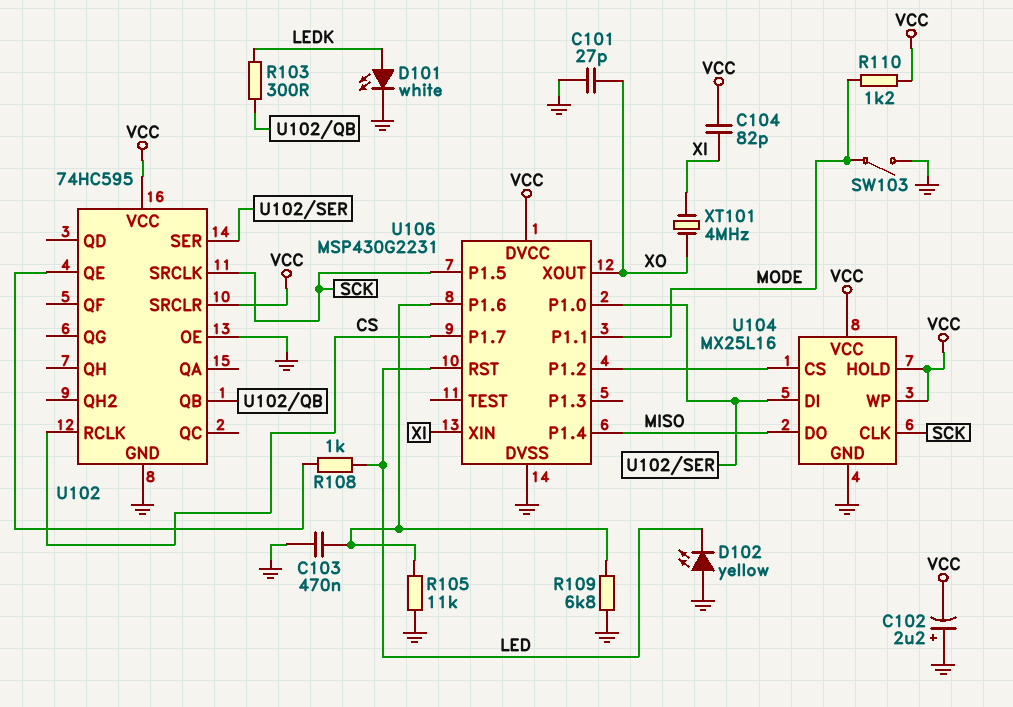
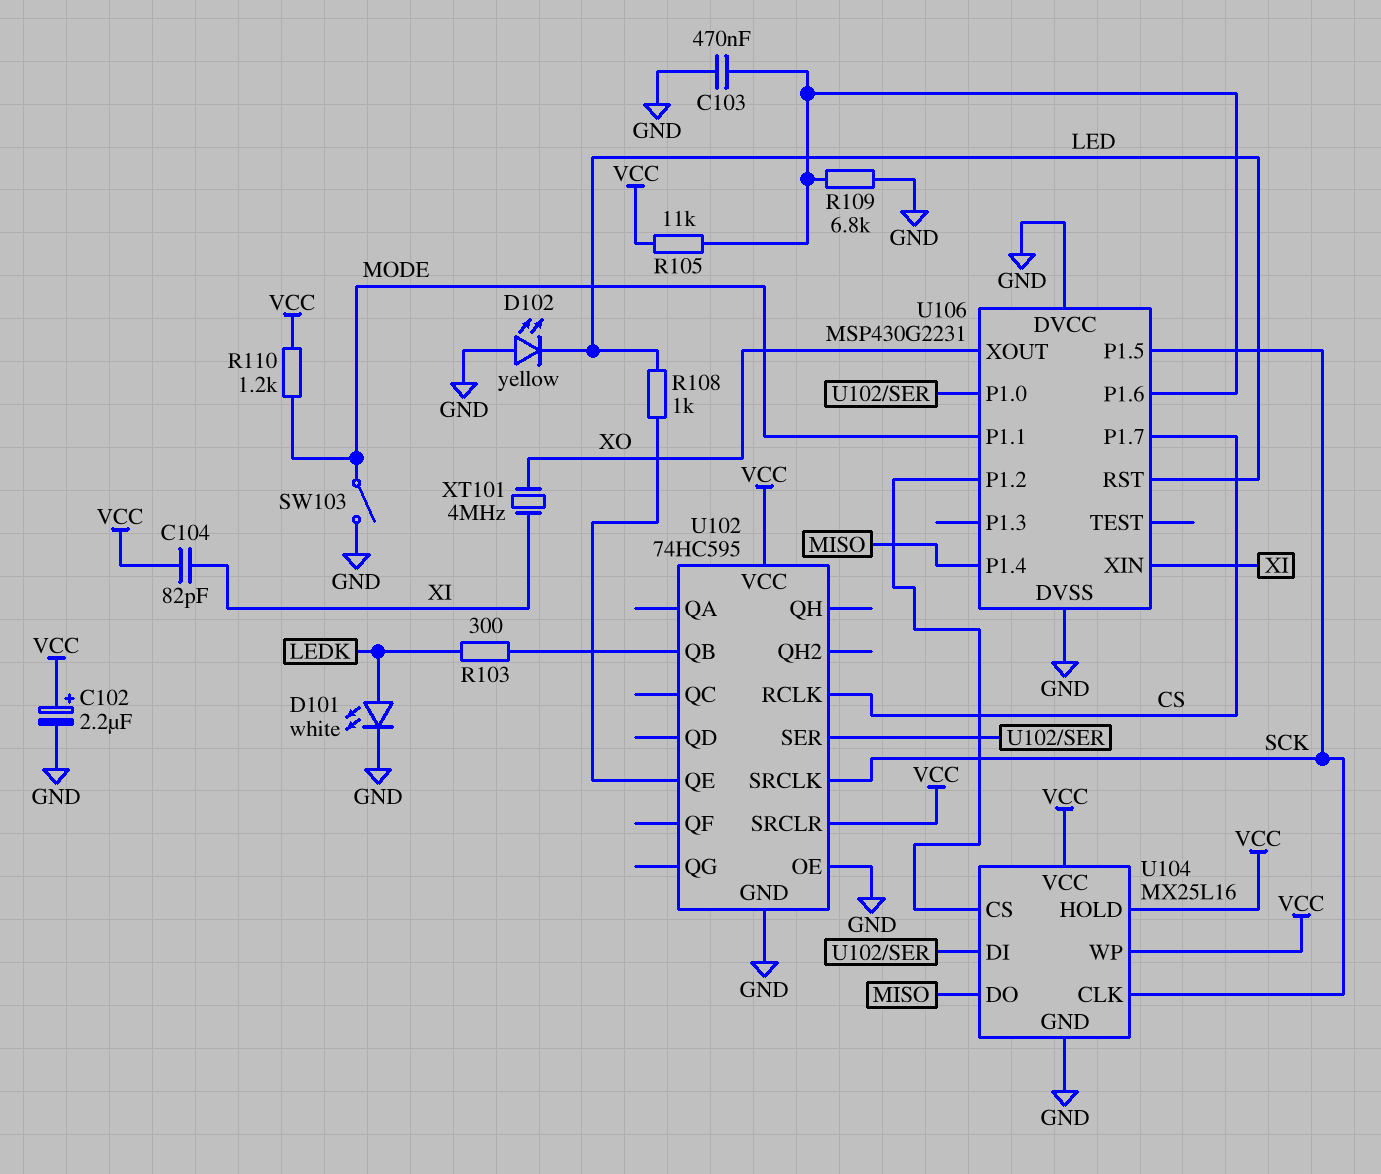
C101: 27pF (GND, XO) -> none
C102: 2.2uF (plus GND, minus VCC) -> 2.2uF (plus VCC, minus GND)
R105: 11k (GND, U106/P1.6) -> 11k (U106/P1.6, VCC)
U106 pin DVCC: VCC -> GND

